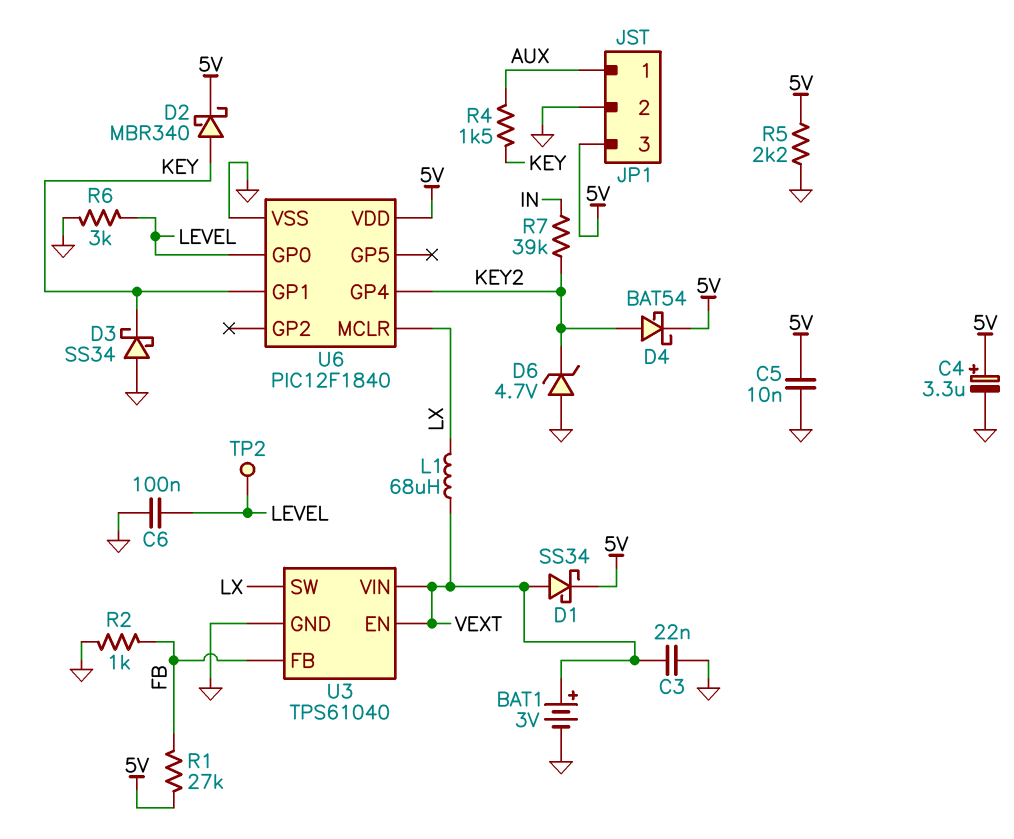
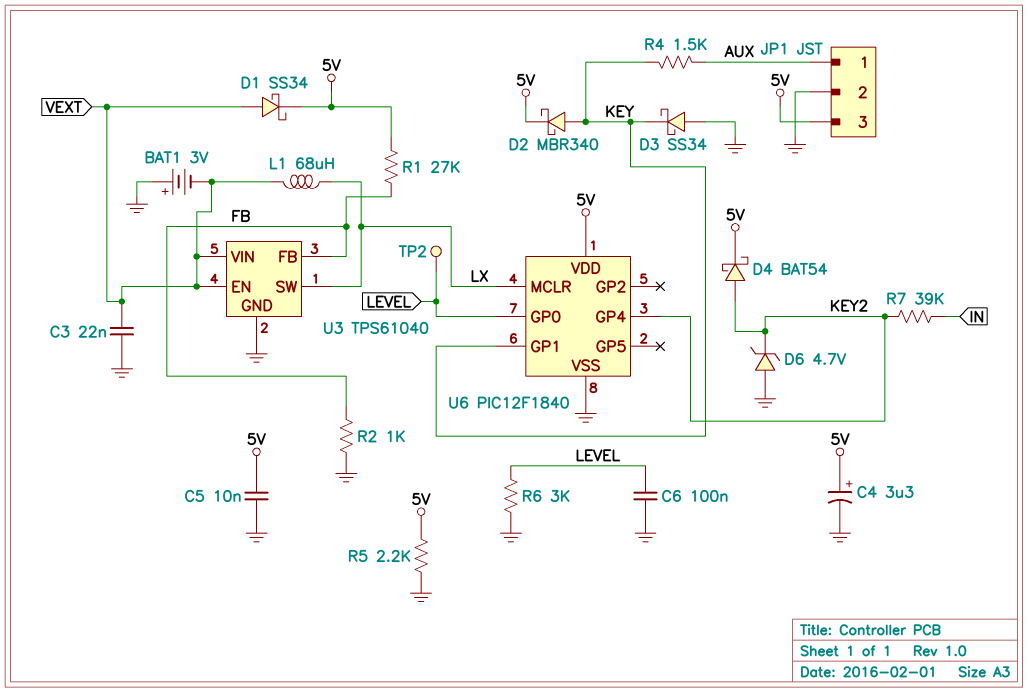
BAT1: 3V (plus VEXT, minus GND) -> 3V (plus GND, minus VEXT)

